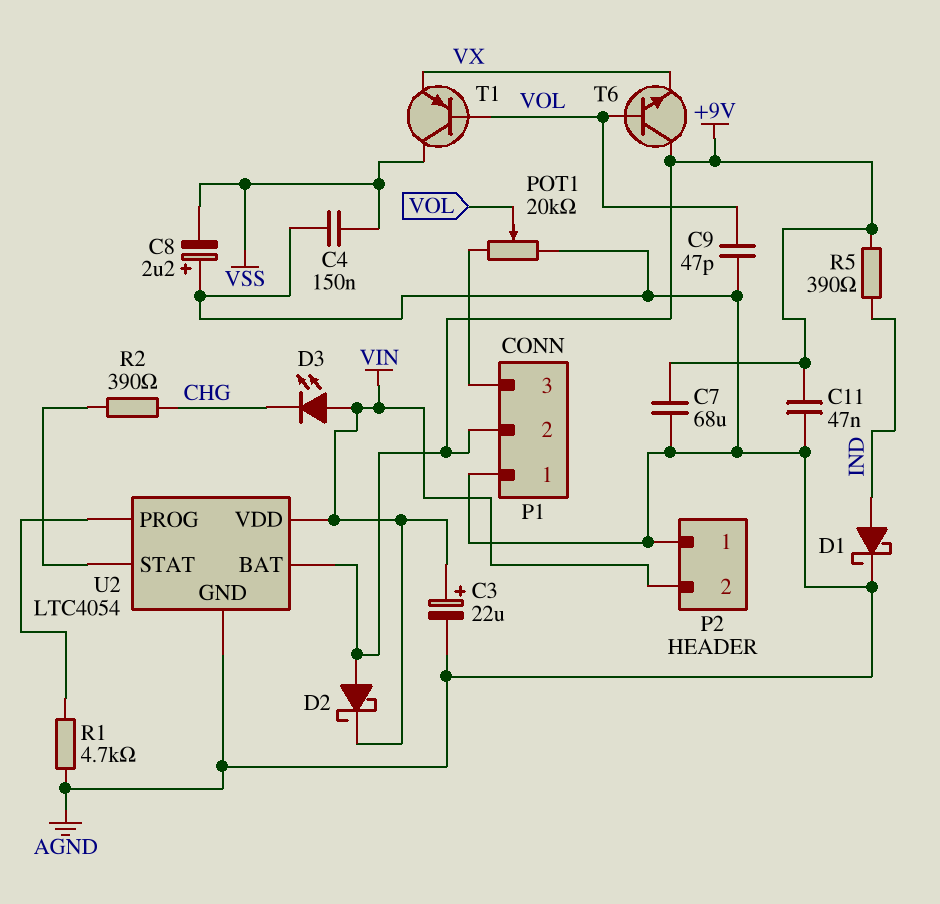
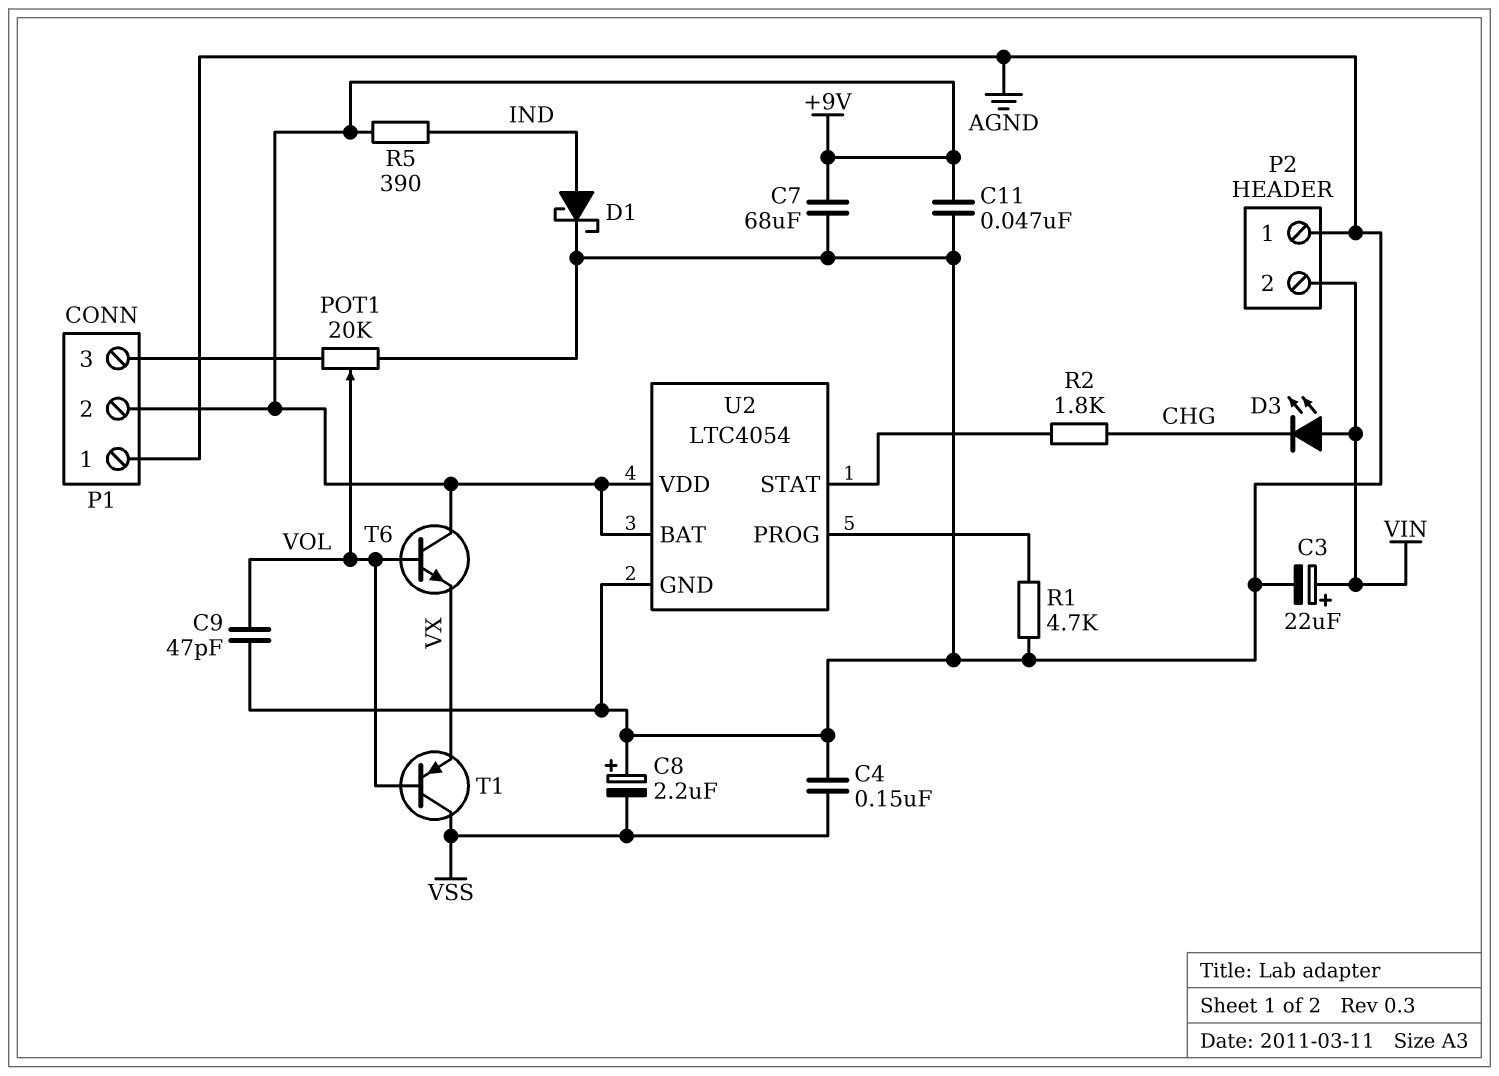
D2: schottky (A +9V, K VIN) -> none
R2: 390 (CHG, U2/STAT) -> 1.8k (CHG, U2/STAT)
U2 pin VDD: VIN -> +9V

